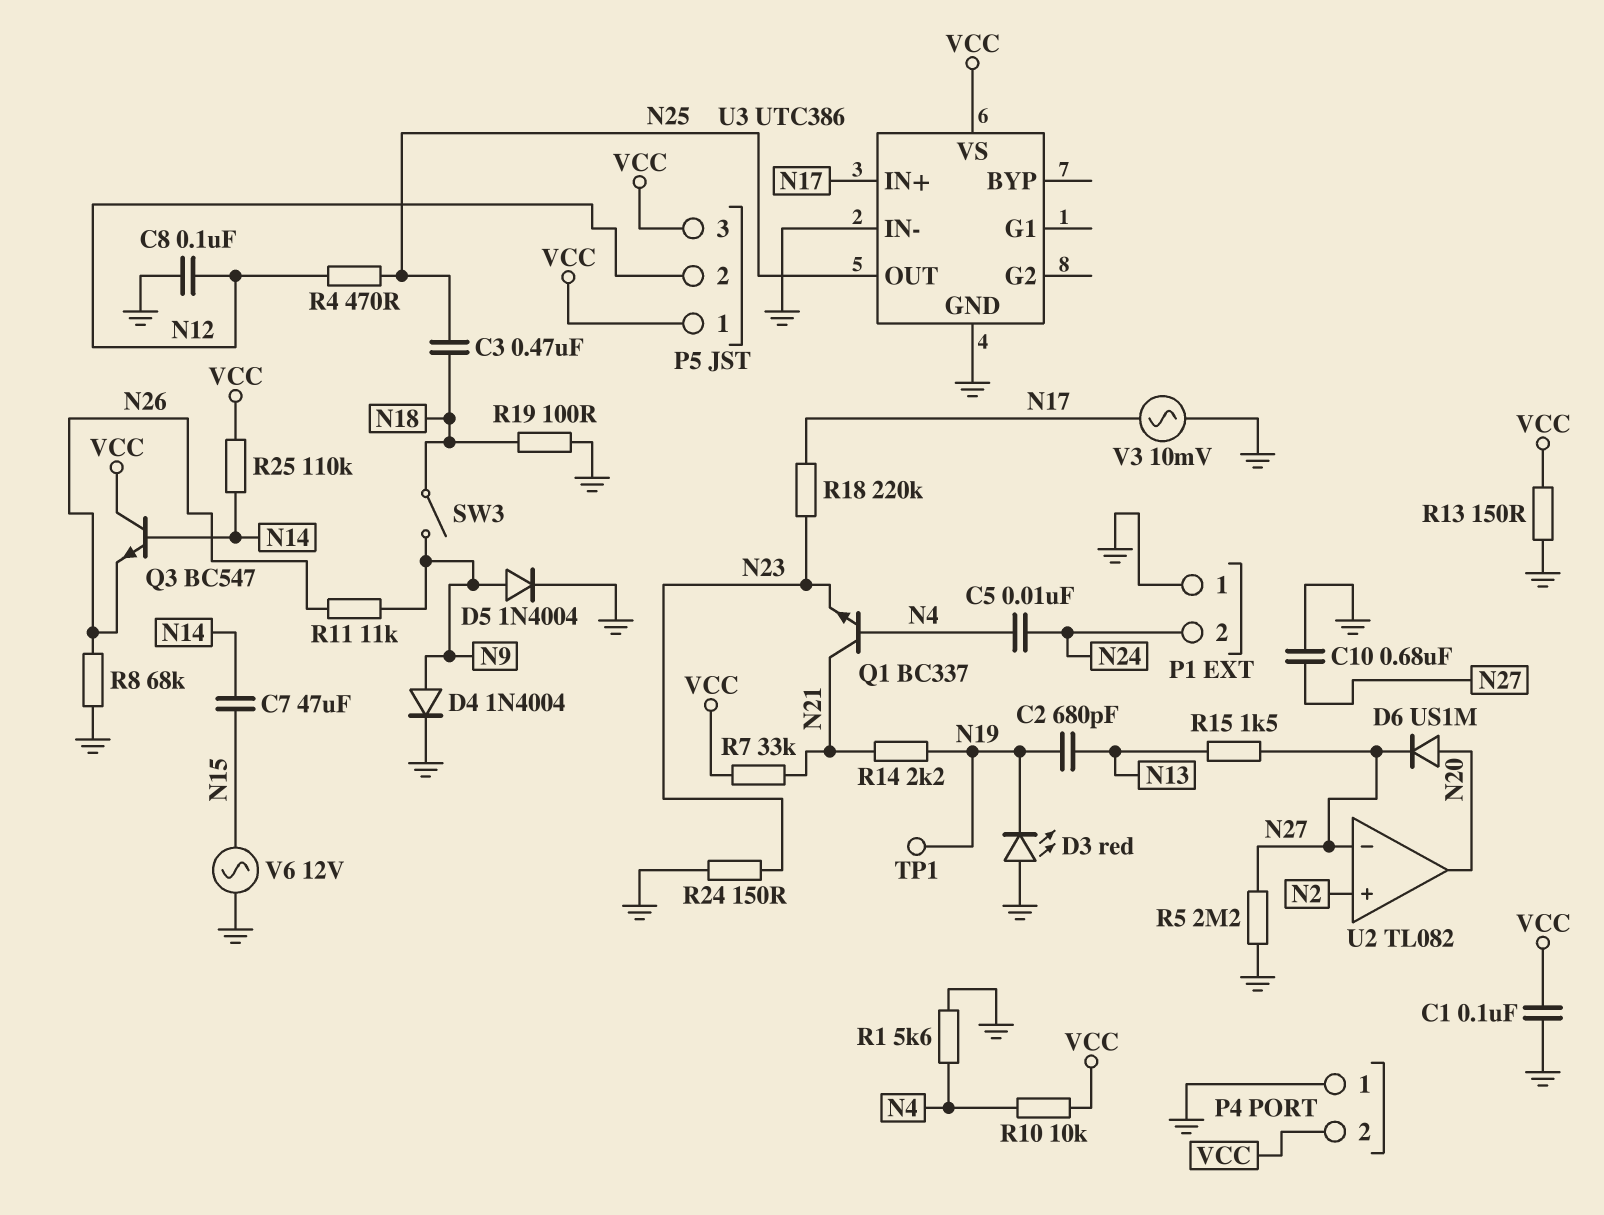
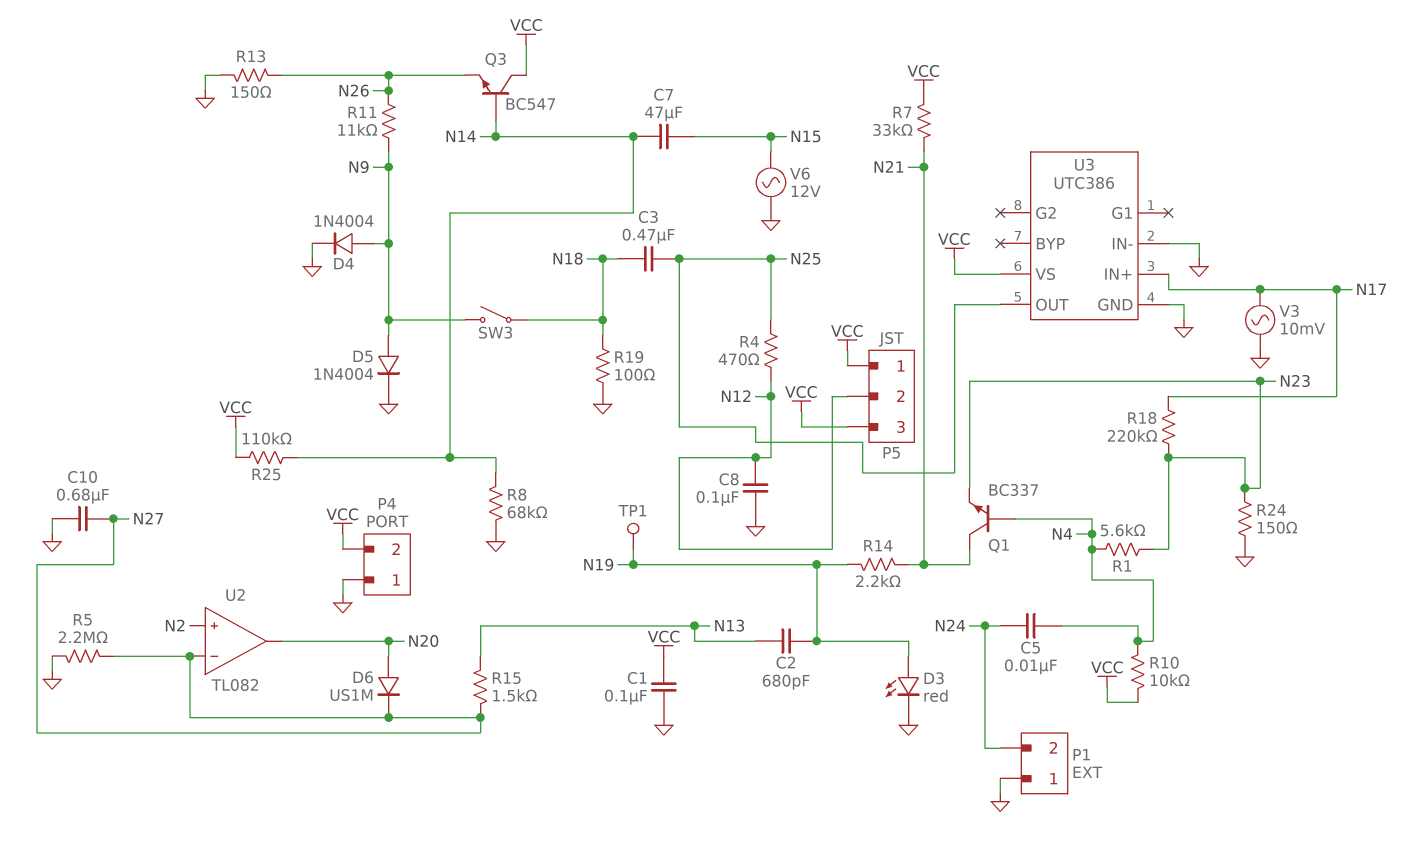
D3: LED red (A GND, K N19) -> LED red (A N19, K GND)
R1: 5.6k (GND, N4) -> 5.6k (N4, N23)
R8: 68k (GND, N26) -> 68k (GND, N14)
R13: 150 (GND, VCC) -> 150 (GND, N26)

